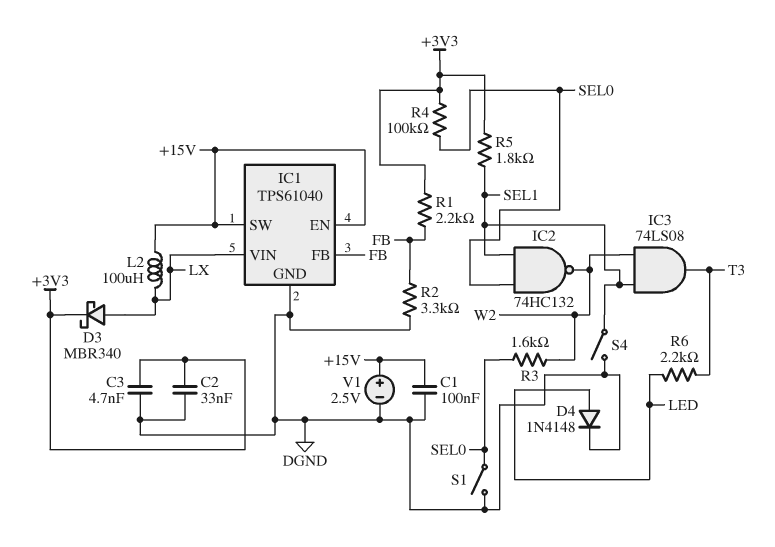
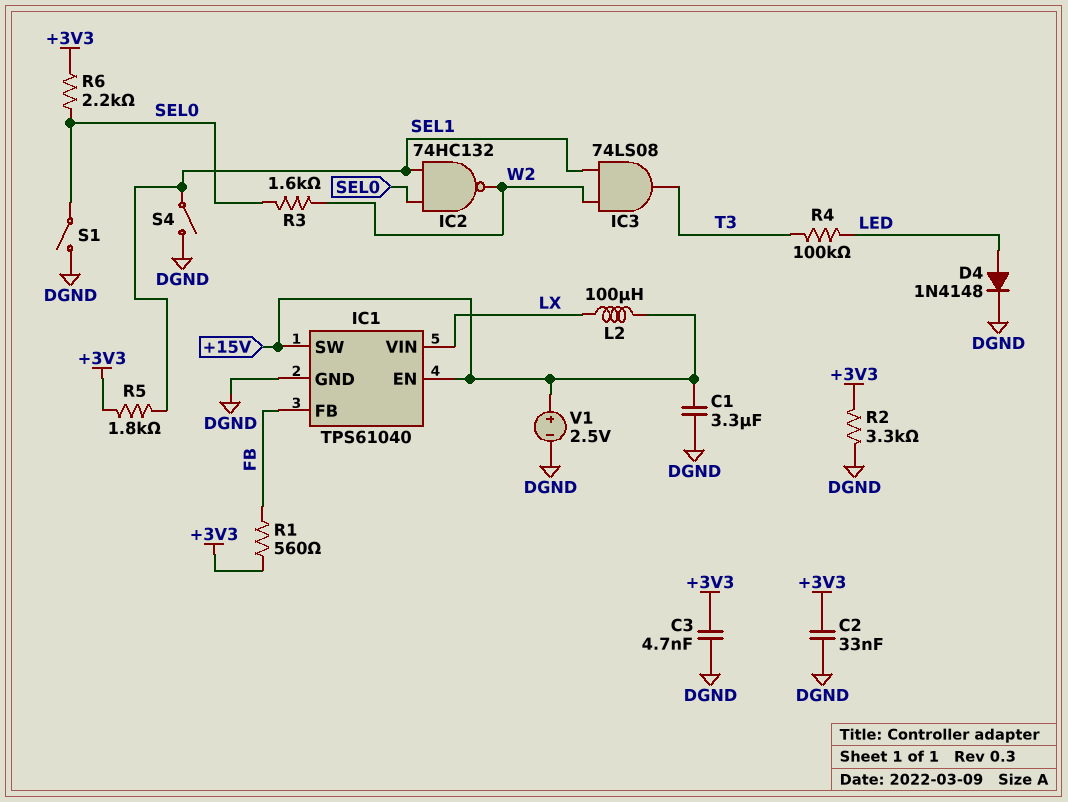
C1: 100nF (+15V, DGND) -> 3.3uF (+15V, DGND)
D3: schottky MBR340 (A LX, K +3V3) -> none
R1: 2.2k (+3V3, FB) -> 560 (+3V3, FB)
R2: 3.3k (DGND, FB) -> 3.3k (+3V3, DGND)
R4: 100k (+3V3, SEL0) -> 100k (LED, T3)
R6: 2.2k (LED, T3) -> 2.2k (+3V3, SEL0)

